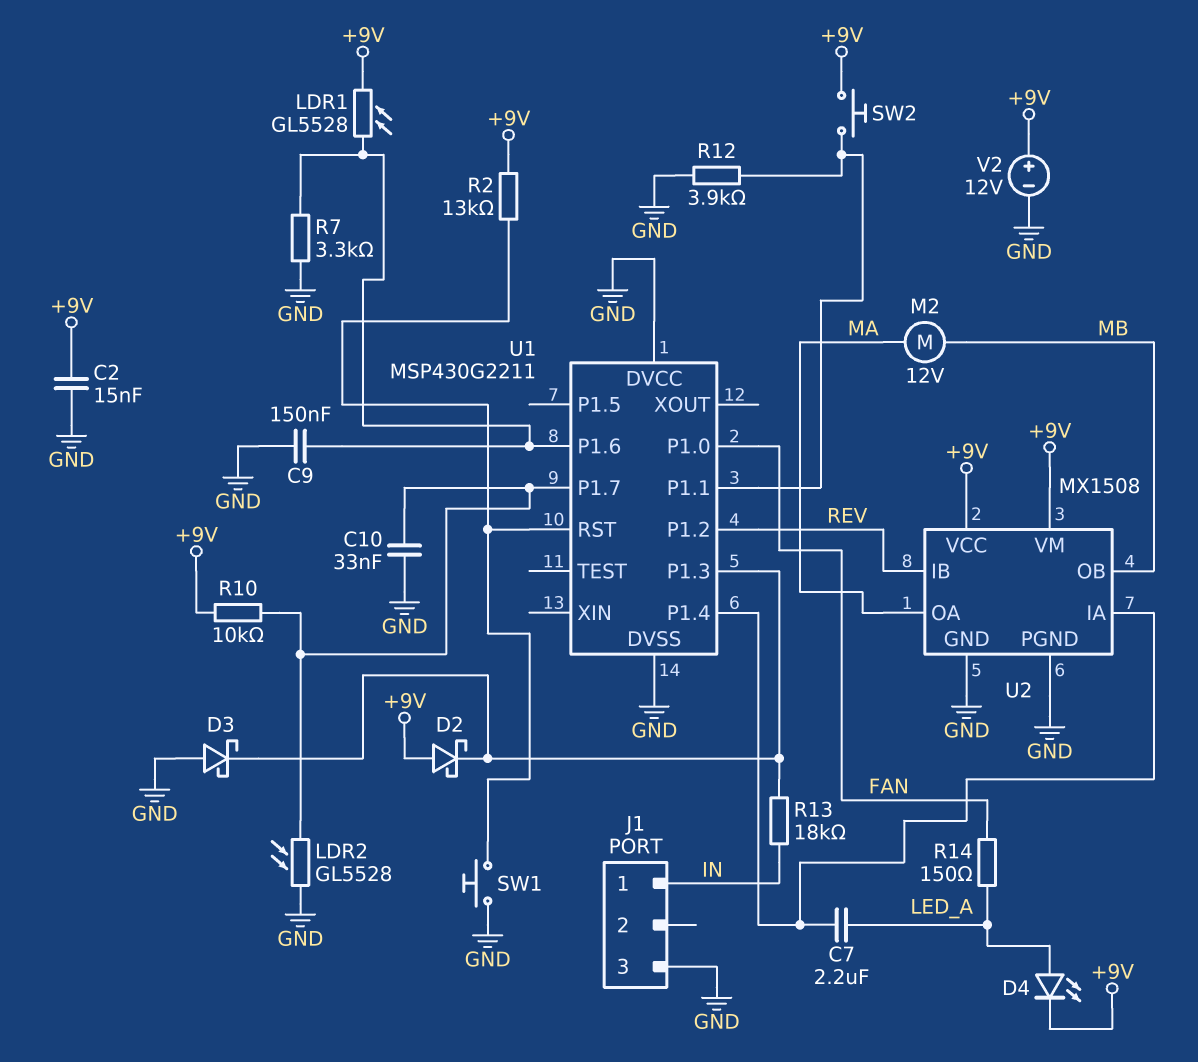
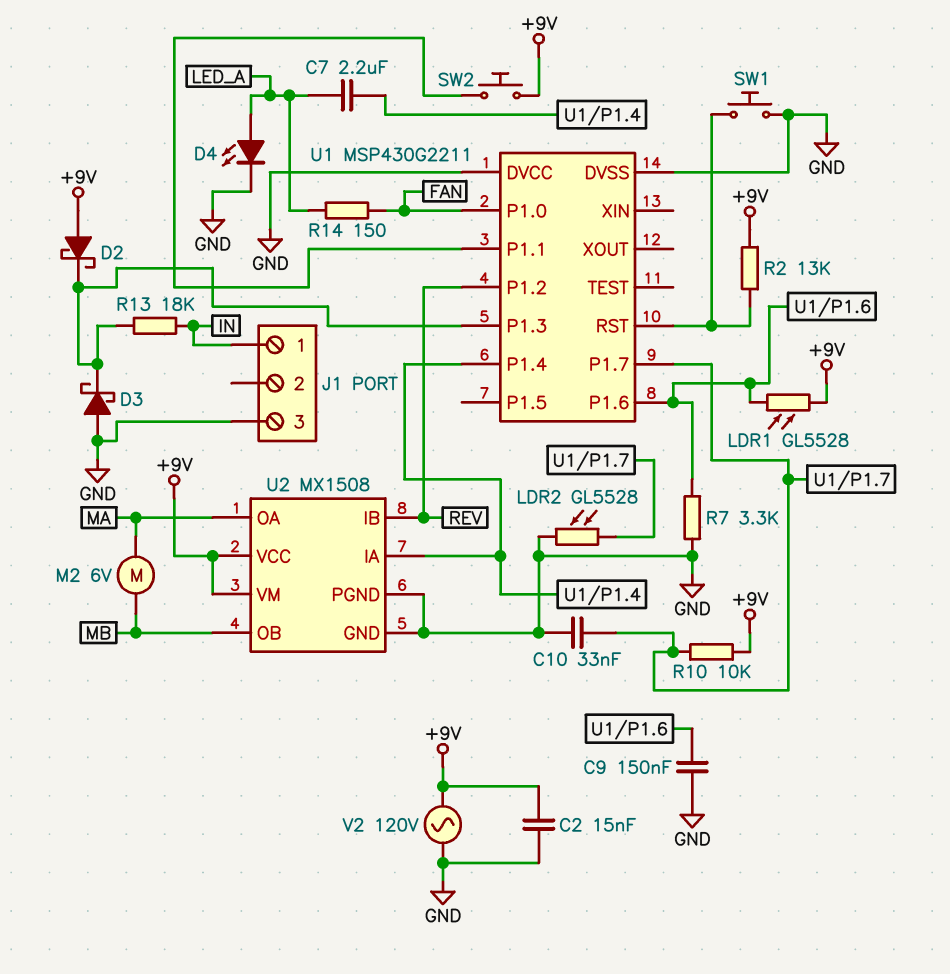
D4: LED (A LED_A, K +9V) -> LED (A LED_A, K GND)
M2: motor 12V (MA, MB) -> motor 6V (MA, MB)
R12: 3.9k (GND, U1/P1.1) -> none
V2: 12V (plus +9V, minus GND) -> AC 120V (+9V, GND)

